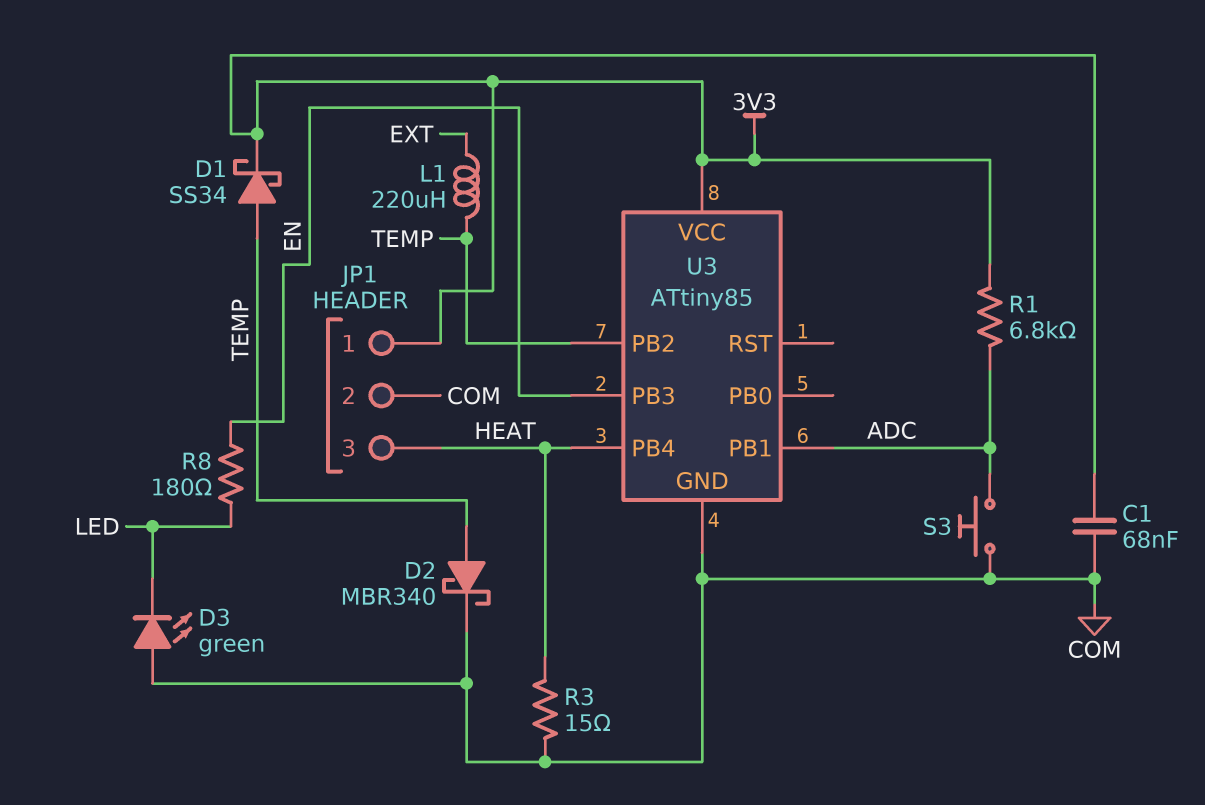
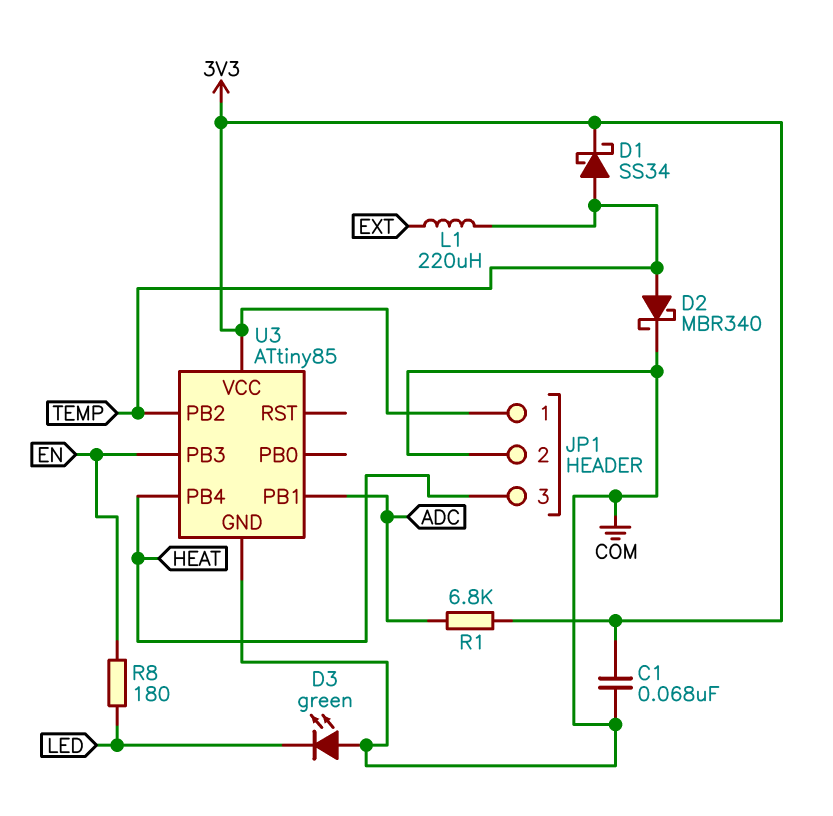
R3: 15 (COM, HEAT) -> none
S3: button (ADC, COM) -> none

